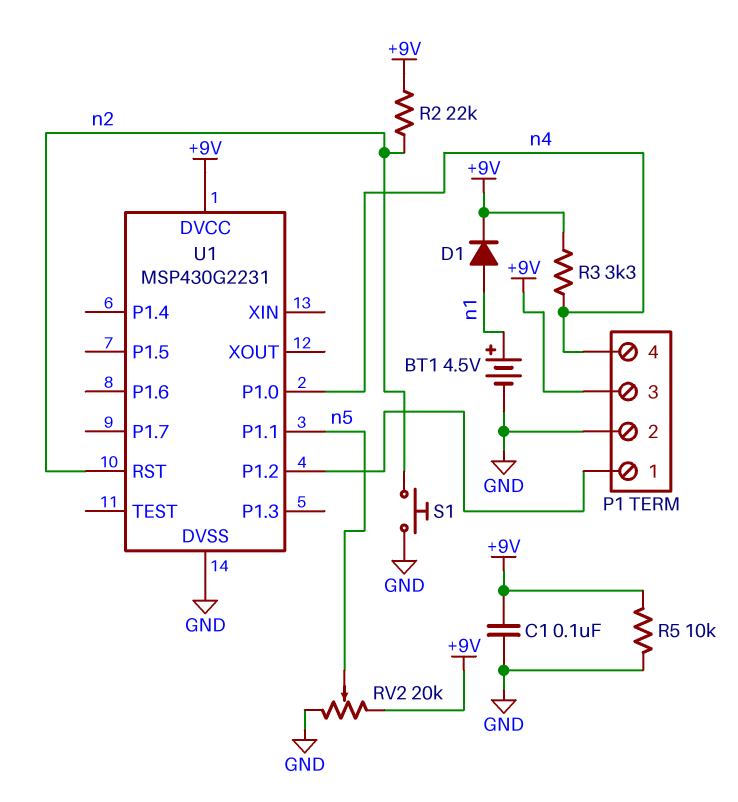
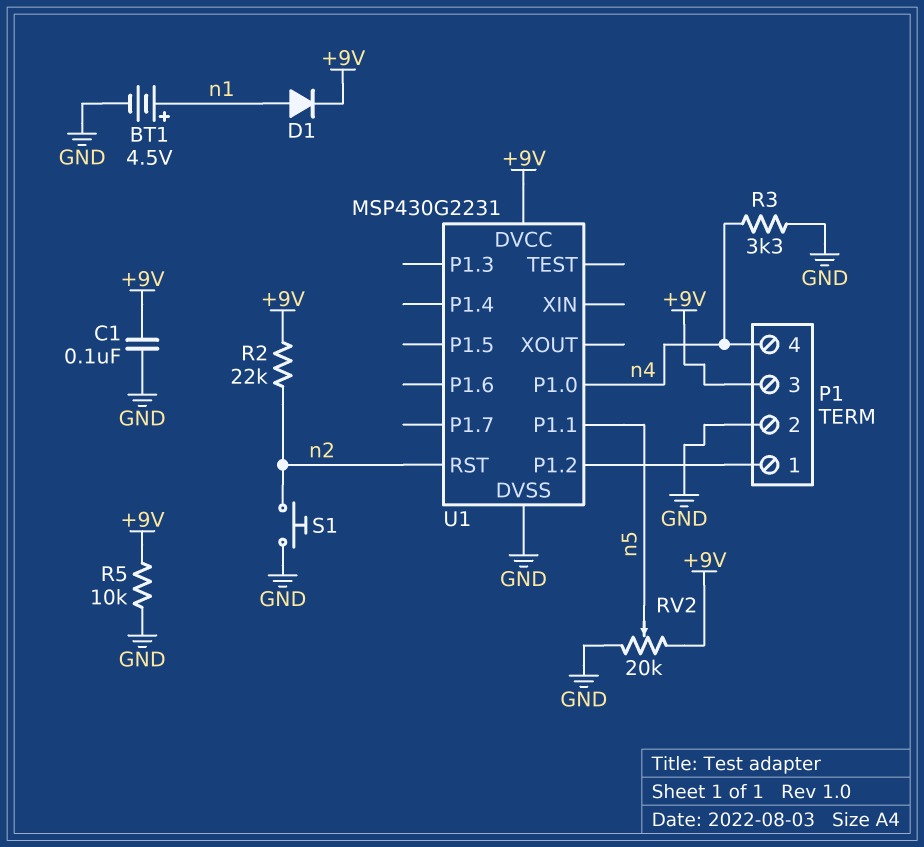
R3: 3.3k (+9V, n4) -> 3.3k (GND, n4)

